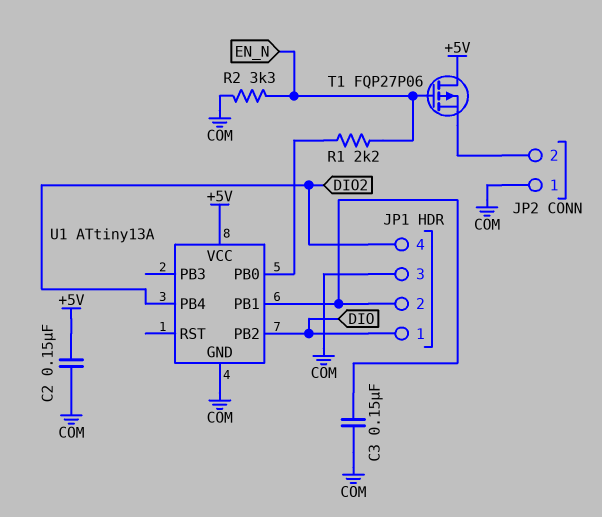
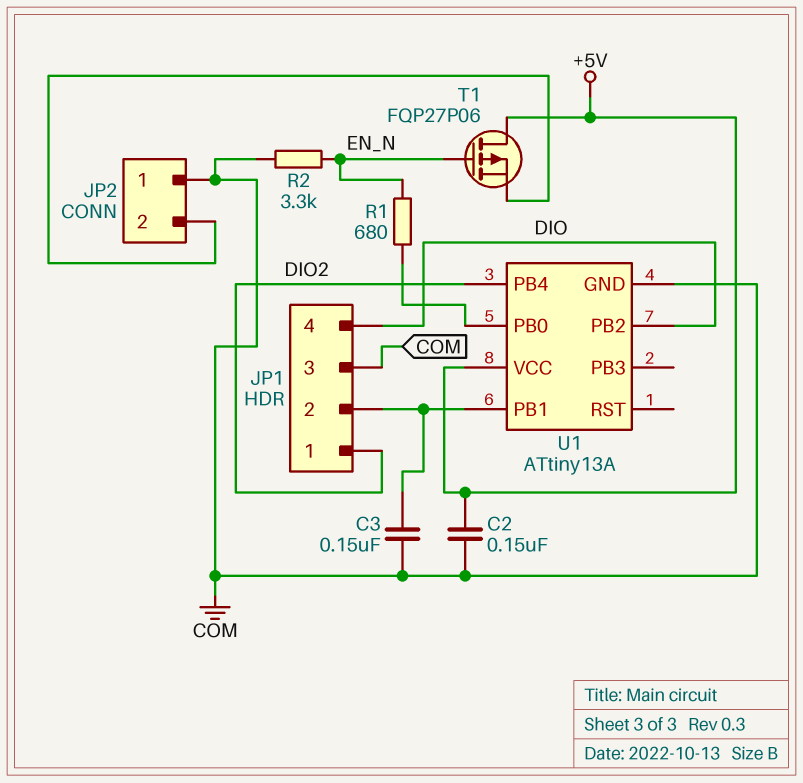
JP1 pin 1: DIO -> DIO2
JP1 pin 4: DIO2 -> DIO
R1: 2.2k (EN_N, U1/PB0) -> 680 (EN_N, U1/PB0)

